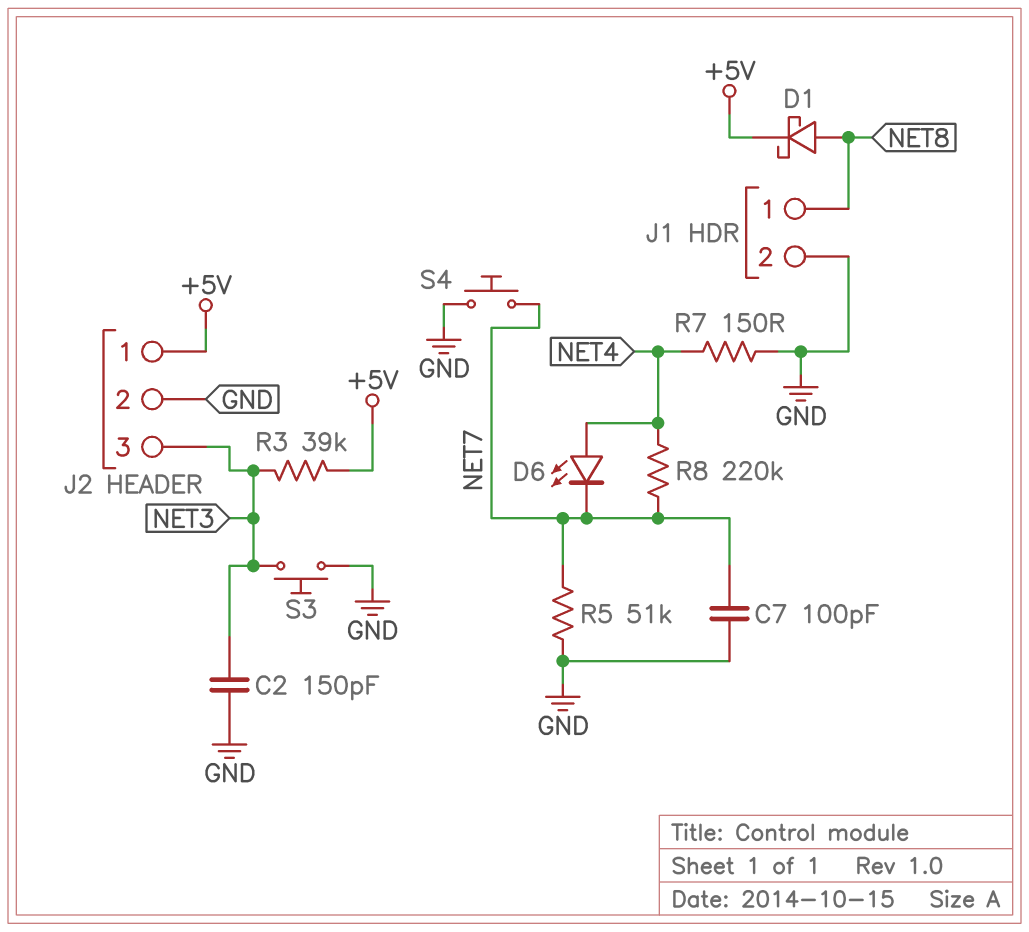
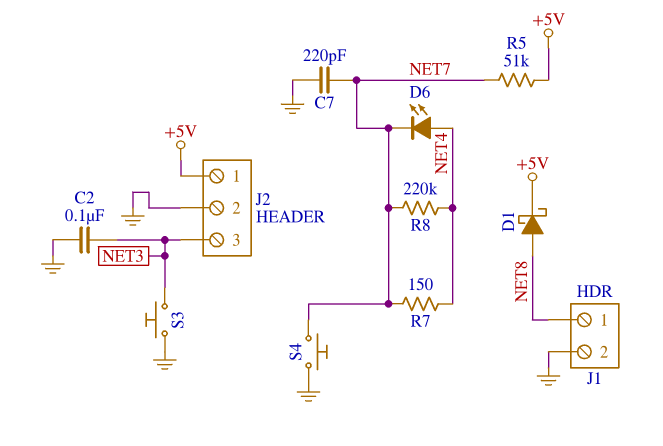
C2: 150pF (GND, NET3) -> 100nF (GND, NET3)
C7: 100pF (GND, NET7) -> 220pF (GND, NET7)
R3: 39k (+5V, NET3) -> none
R5: 51k (GND, NET7) -> 51k (+5V, NET7)
R7: 150 (GND, NET4) -> 150 (NET4, NET7)

